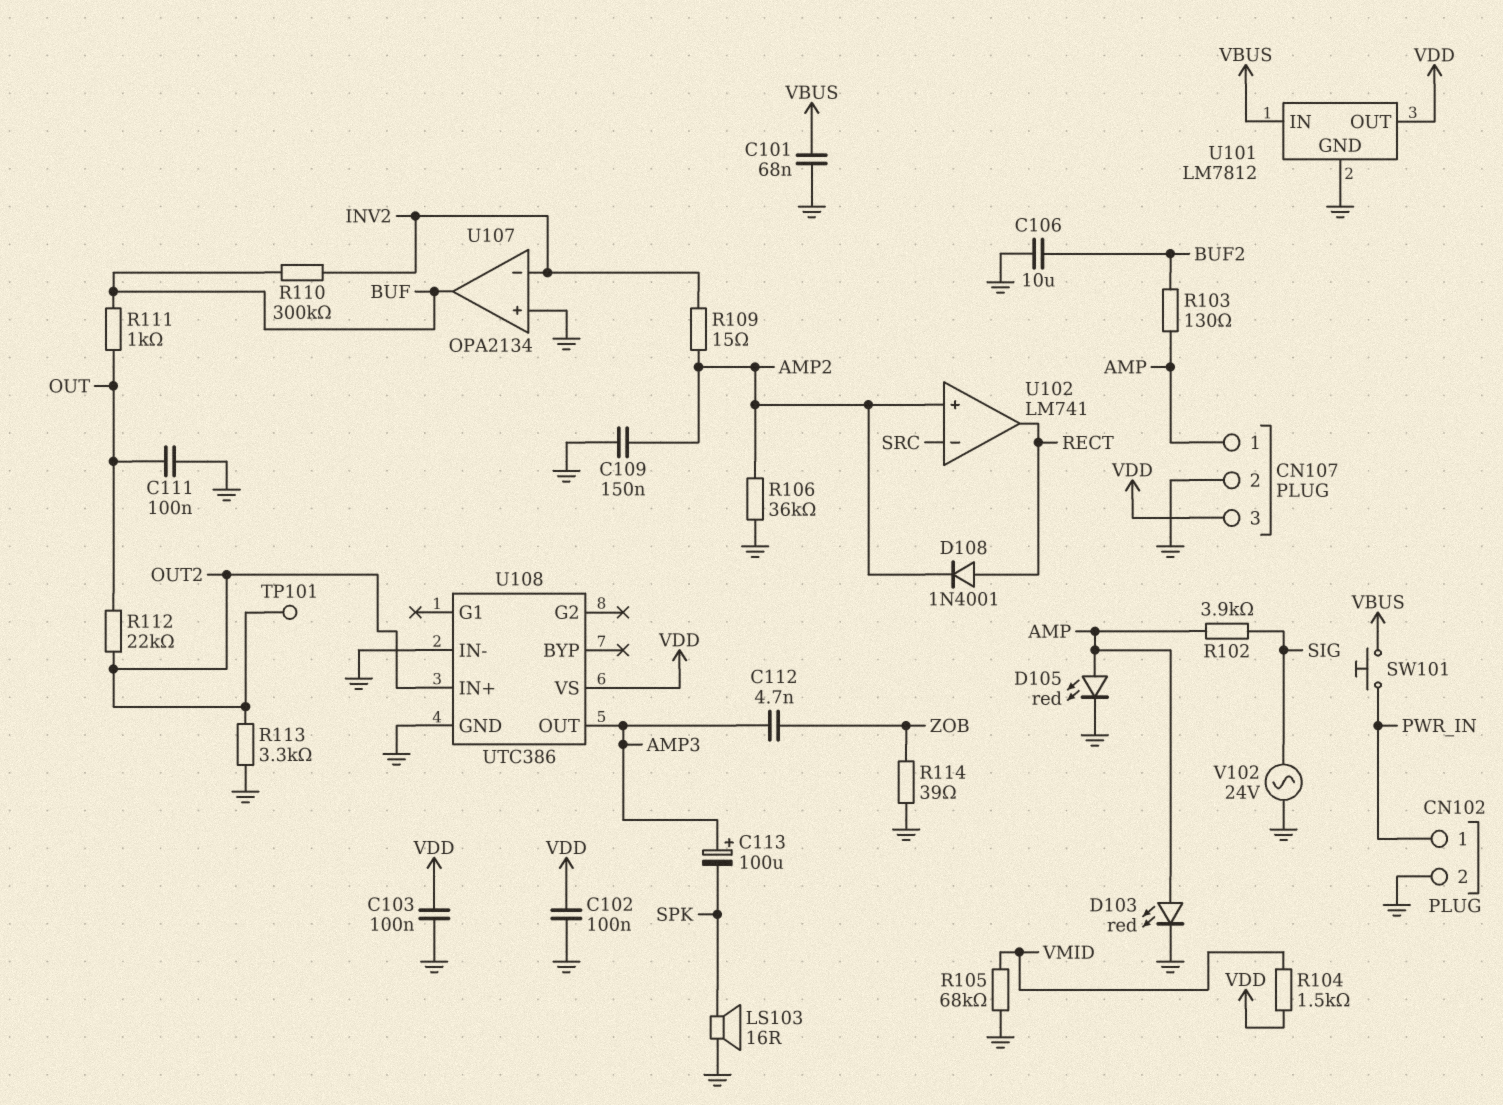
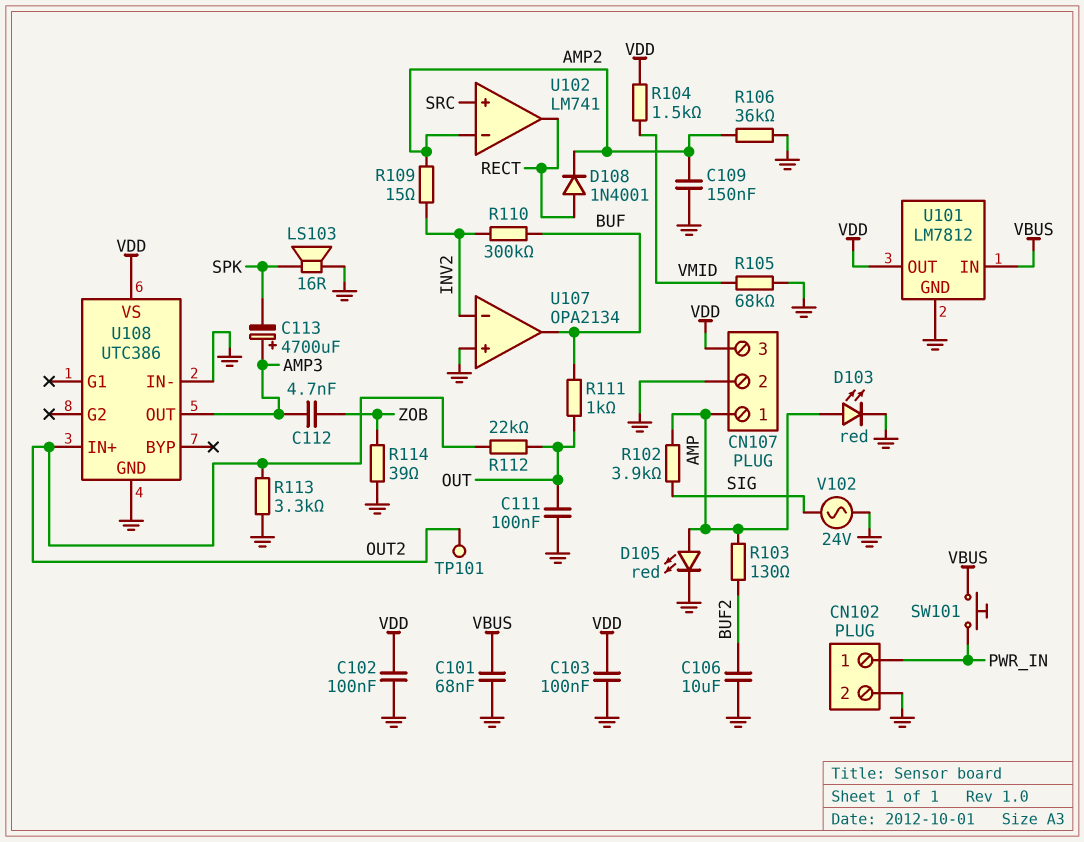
C113: 100uF (plus AMP3, minus SPK) -> 4700uF (plus AMP3, minus SPK)
U102 pin in+: AMP2 -> SRC
U102 pin in-: SRC -> AMP2

